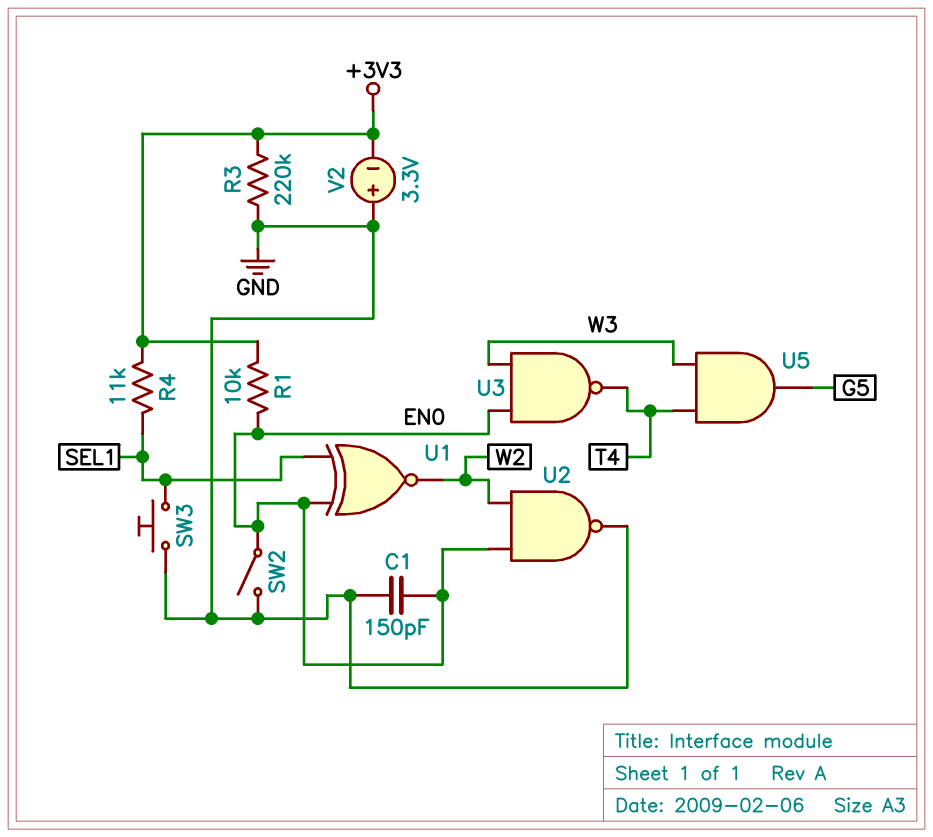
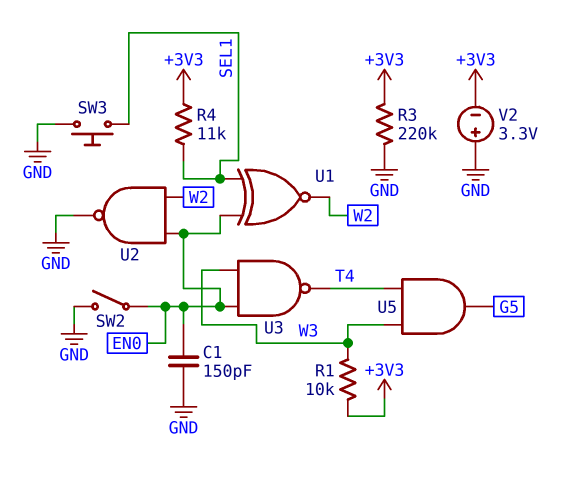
R1: 10k (+3V3, EN0) -> 10k (+3V3, W3)

